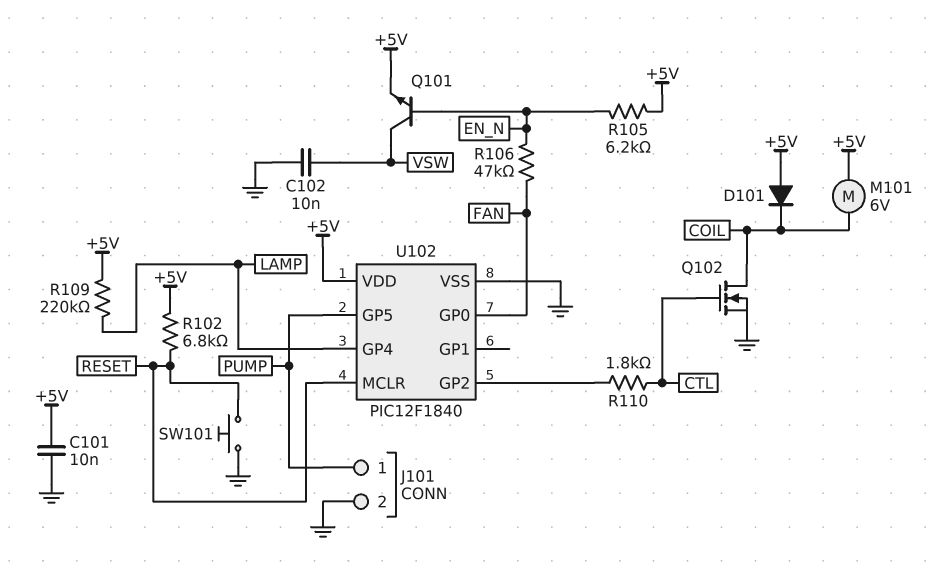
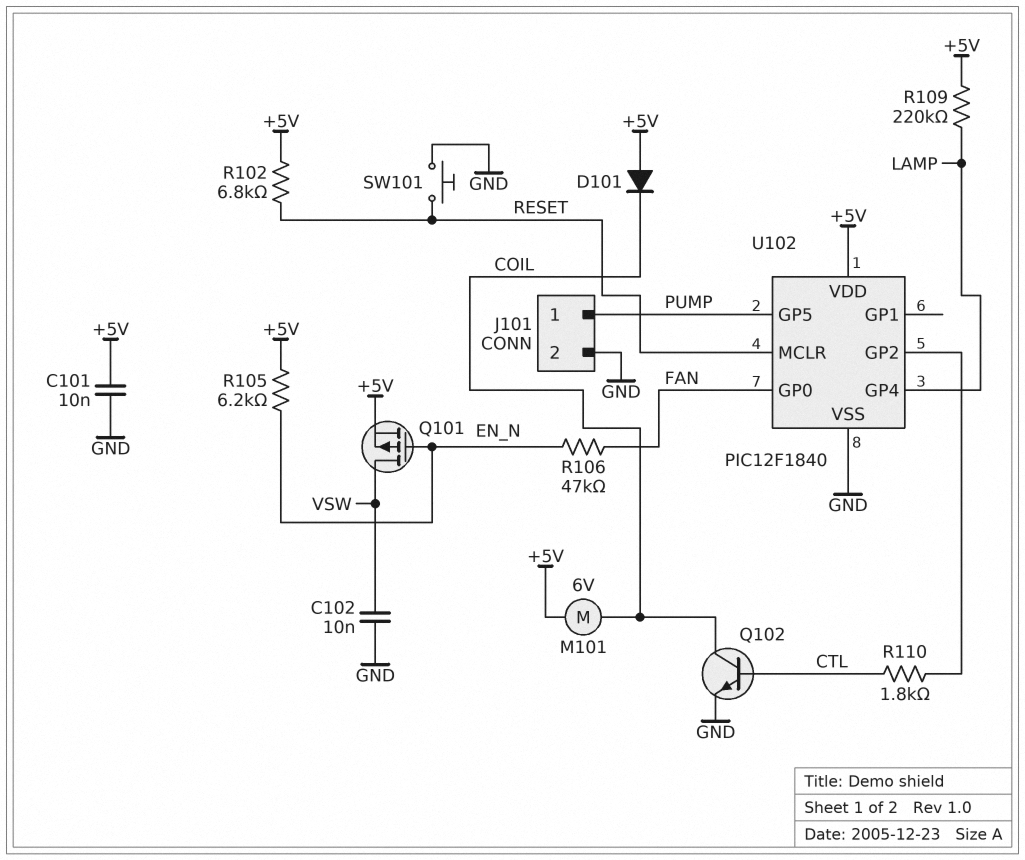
Q101: NPN (B EN_N, C VSW, E +5V) -> PMOS (G EN_N, D VSW, S +5V)
Q102: NMOS (G CTL, D COIL, S GND) -> NPN (B CTL, C COIL, E GND)

